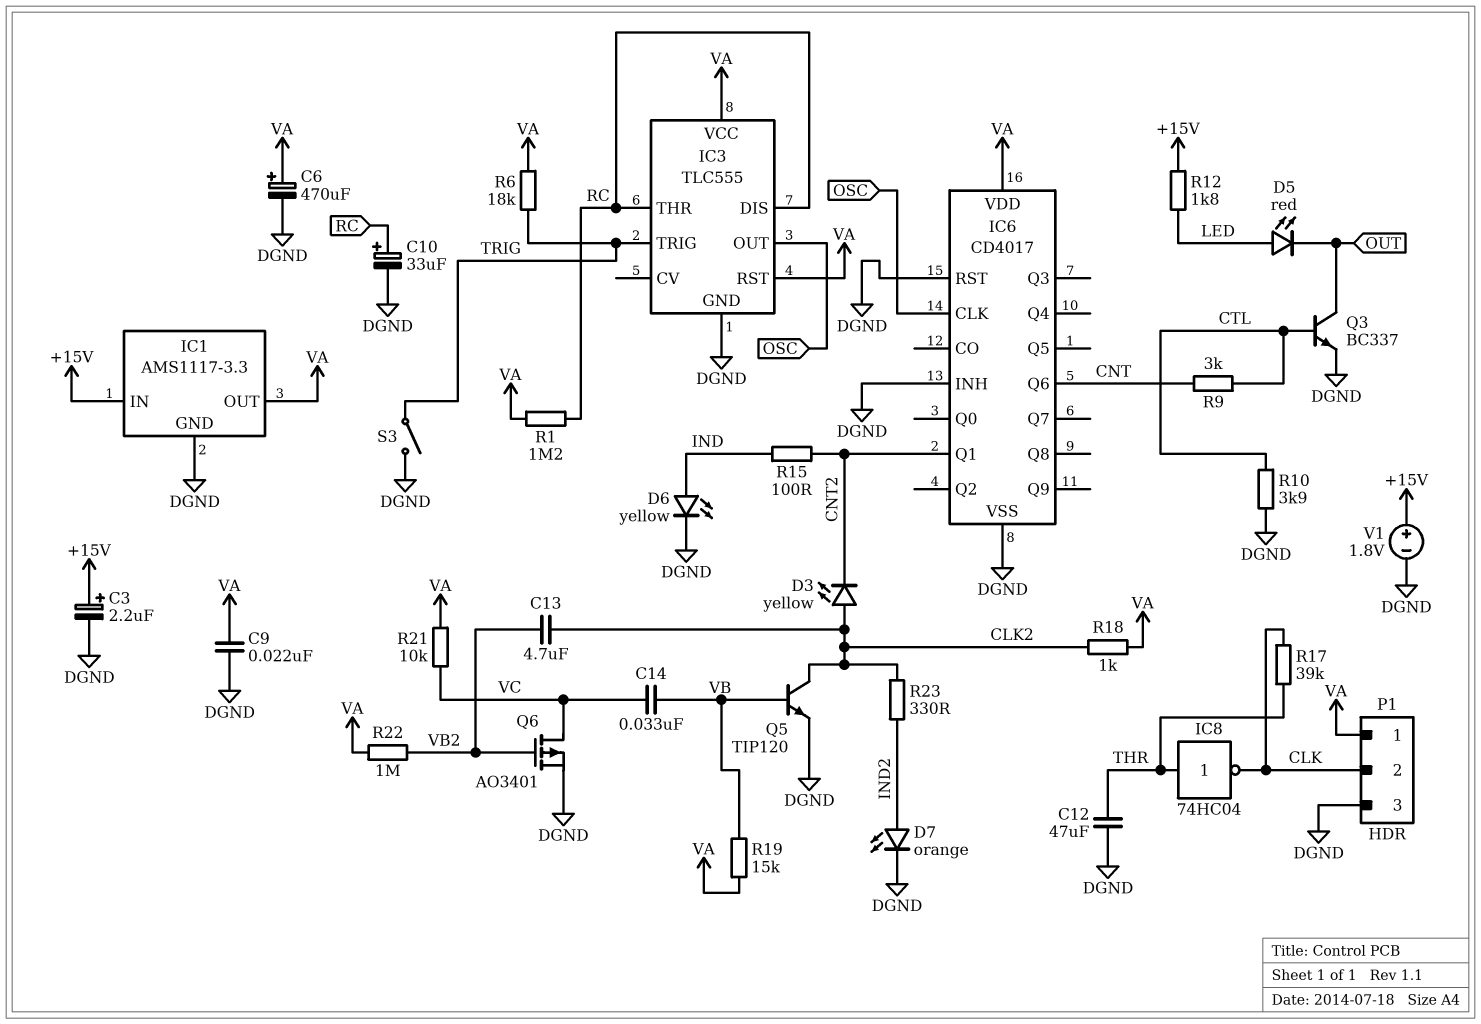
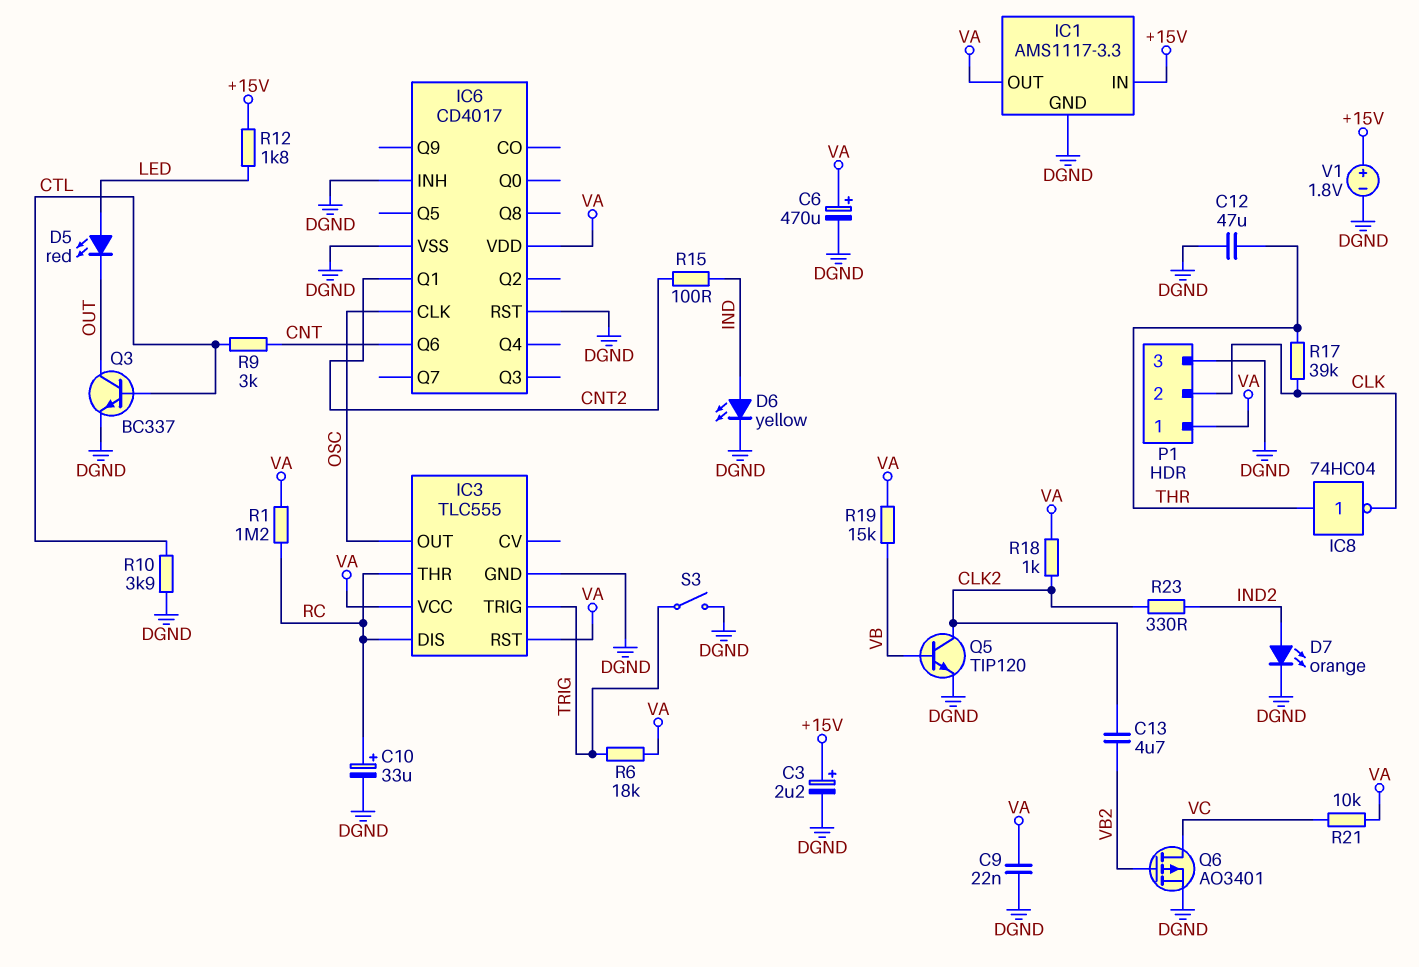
C14: 33nF (VB, VC) -> none
D3: LED yellow (A CLK2, K CNT2) -> none
R22: 1M (VA, VB2) -> none

